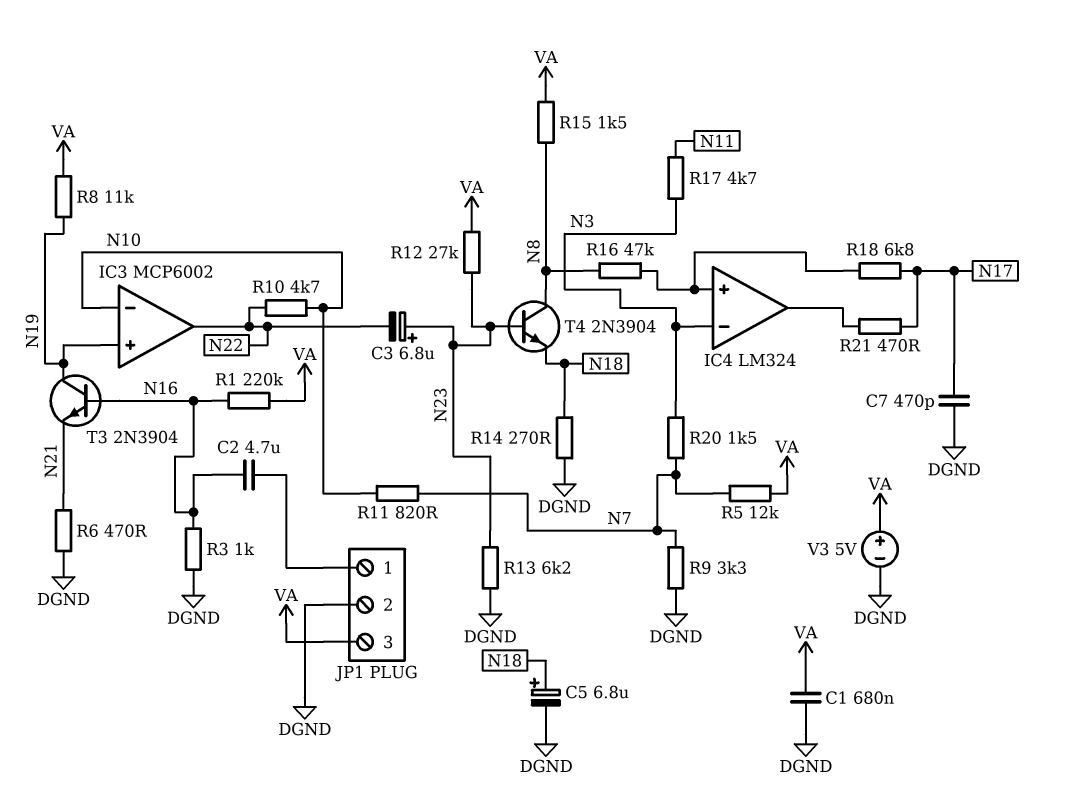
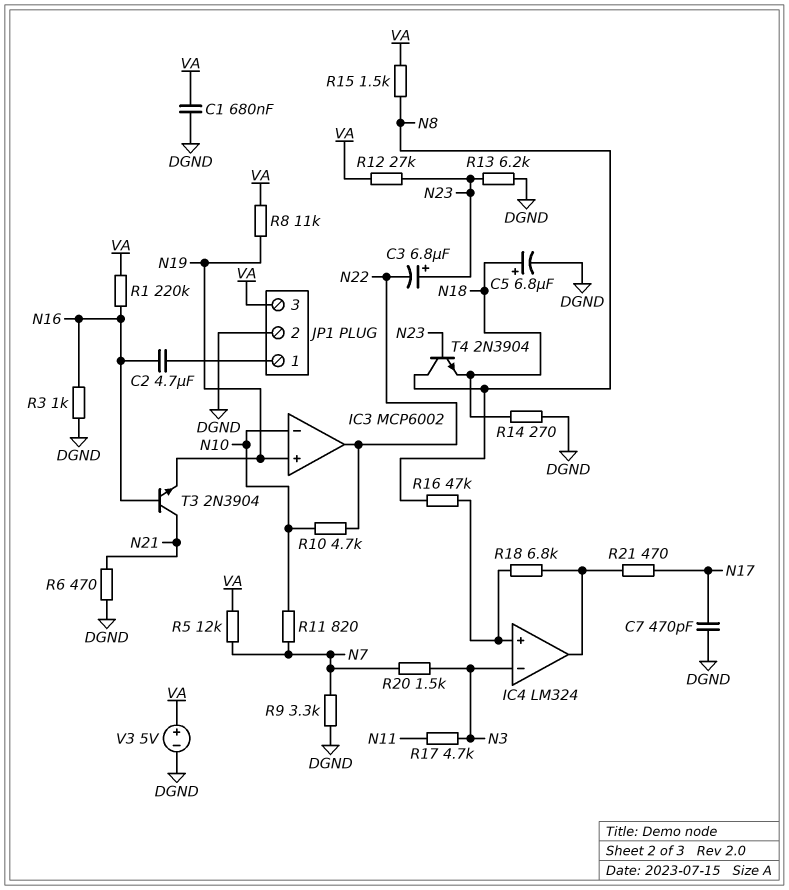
R18: 6.8k (IC4/in+, N17) -> 6.8k (IC4/in+, IC4/out)
T3: NPN 2N3904 (B N16, C N19, E N21) -> NPN 2N3904 (B N16, C N21, E N19)

